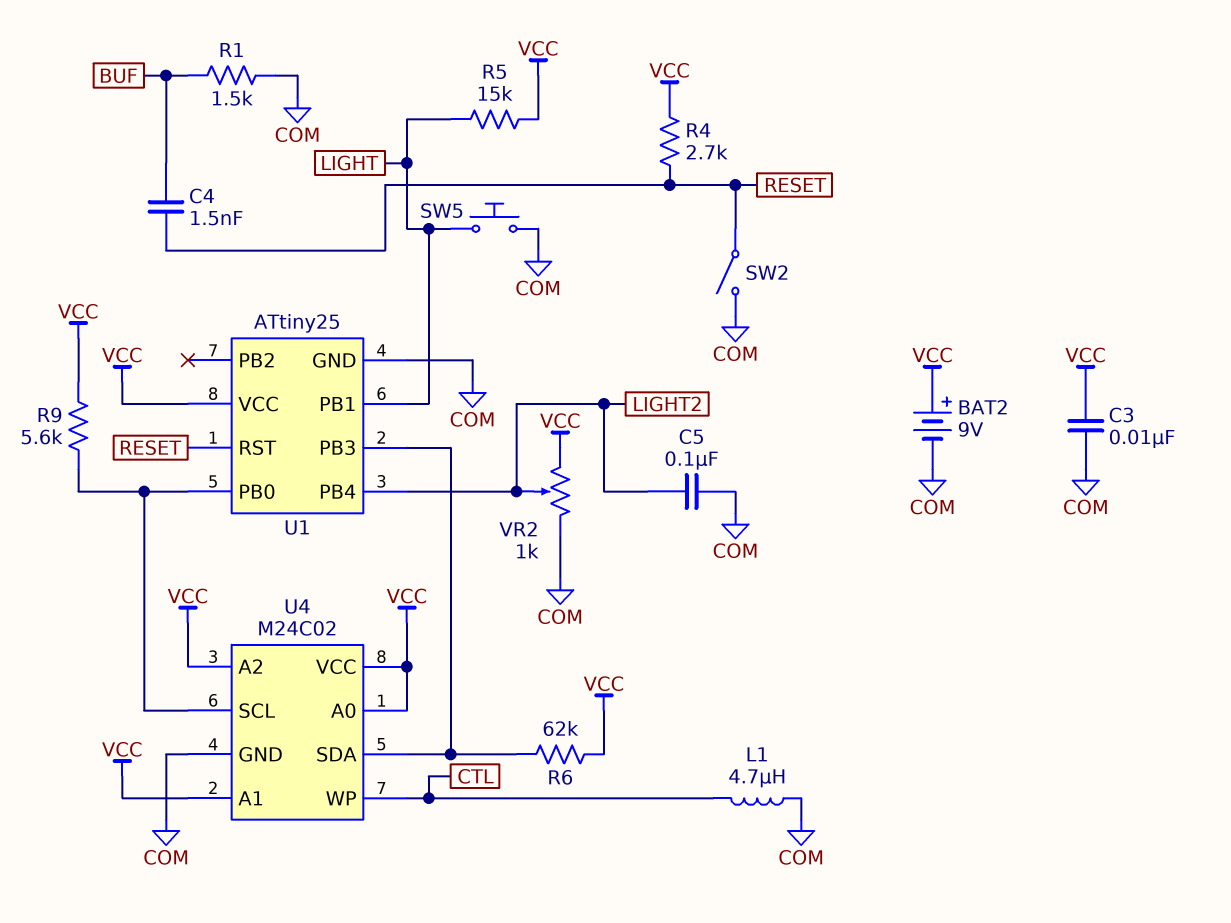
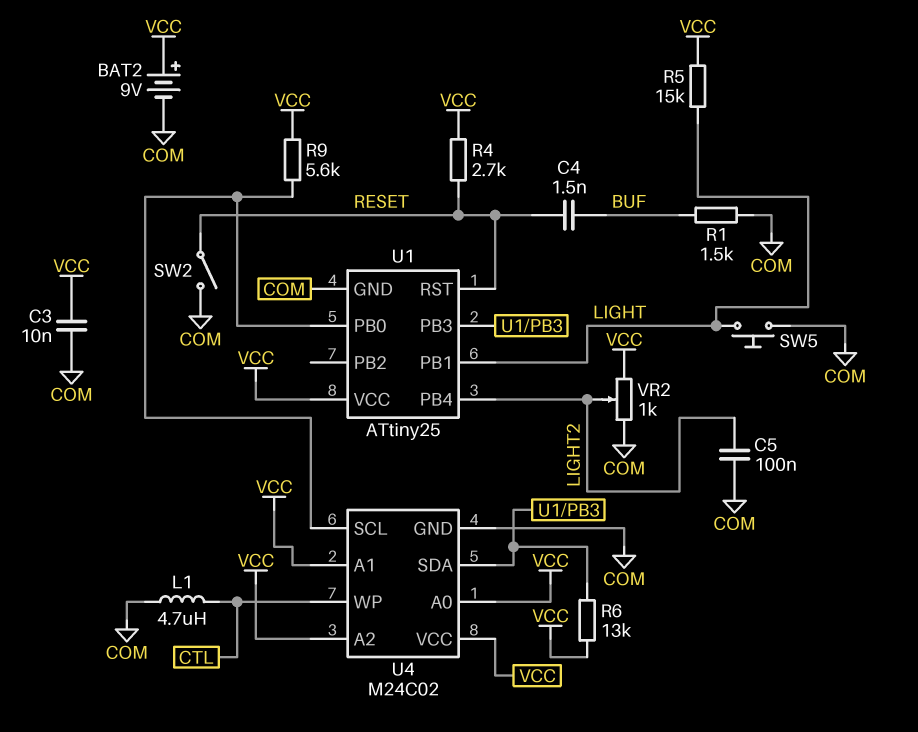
R6: 62k (U1/PB3, VCC) -> 13k (U1/PB3, VCC)

